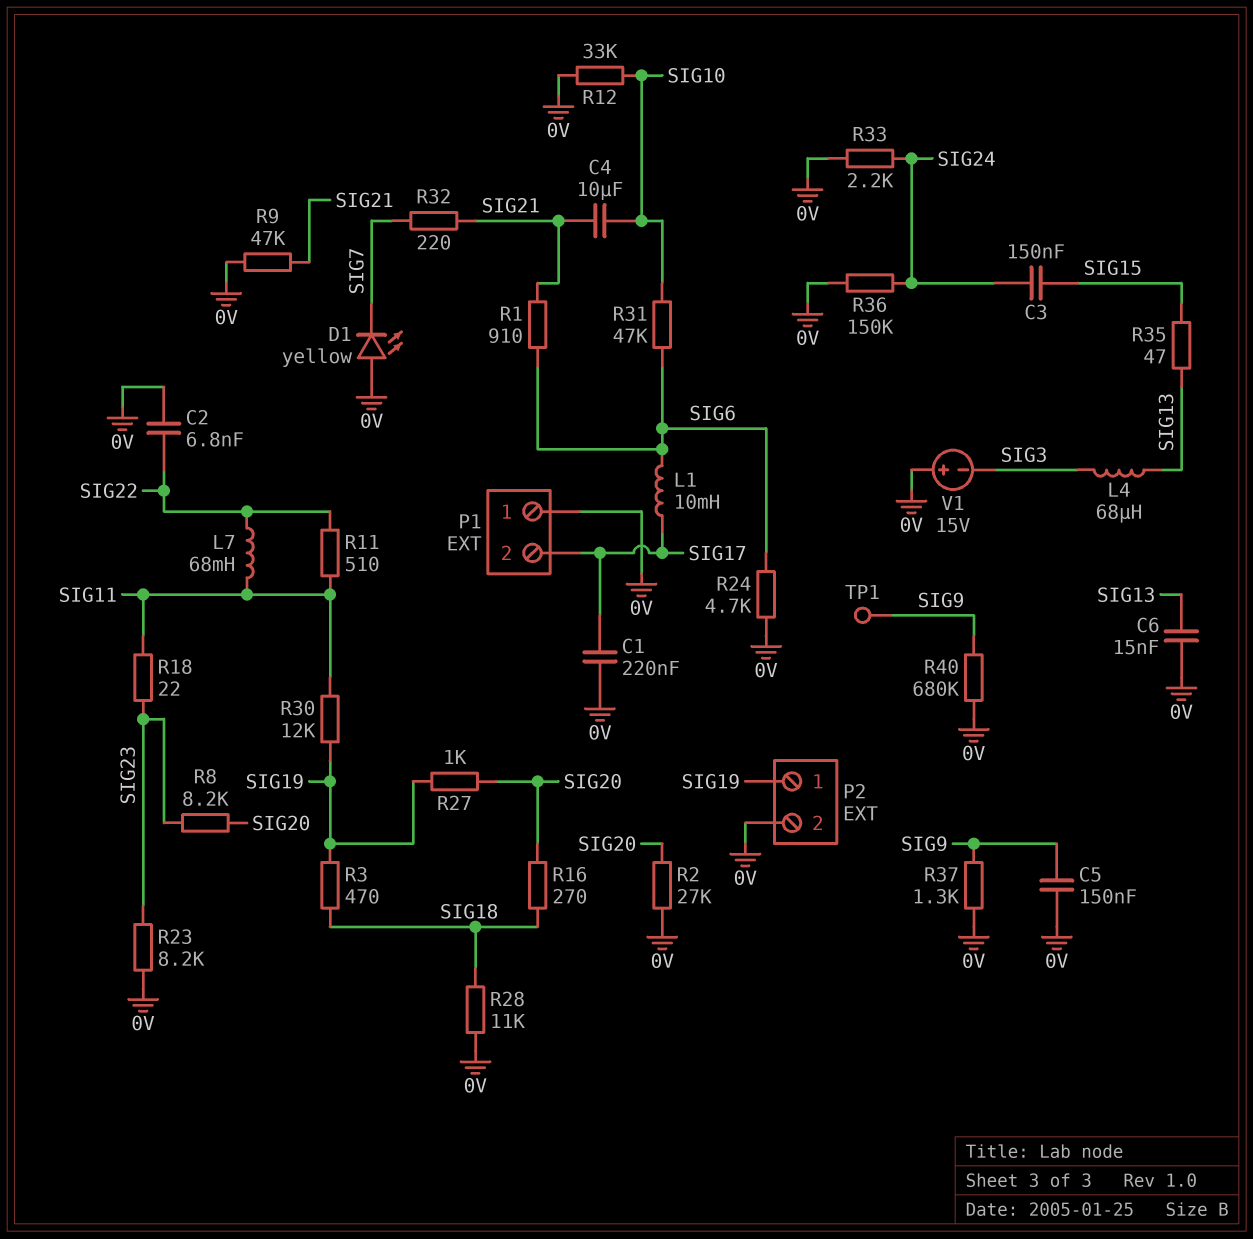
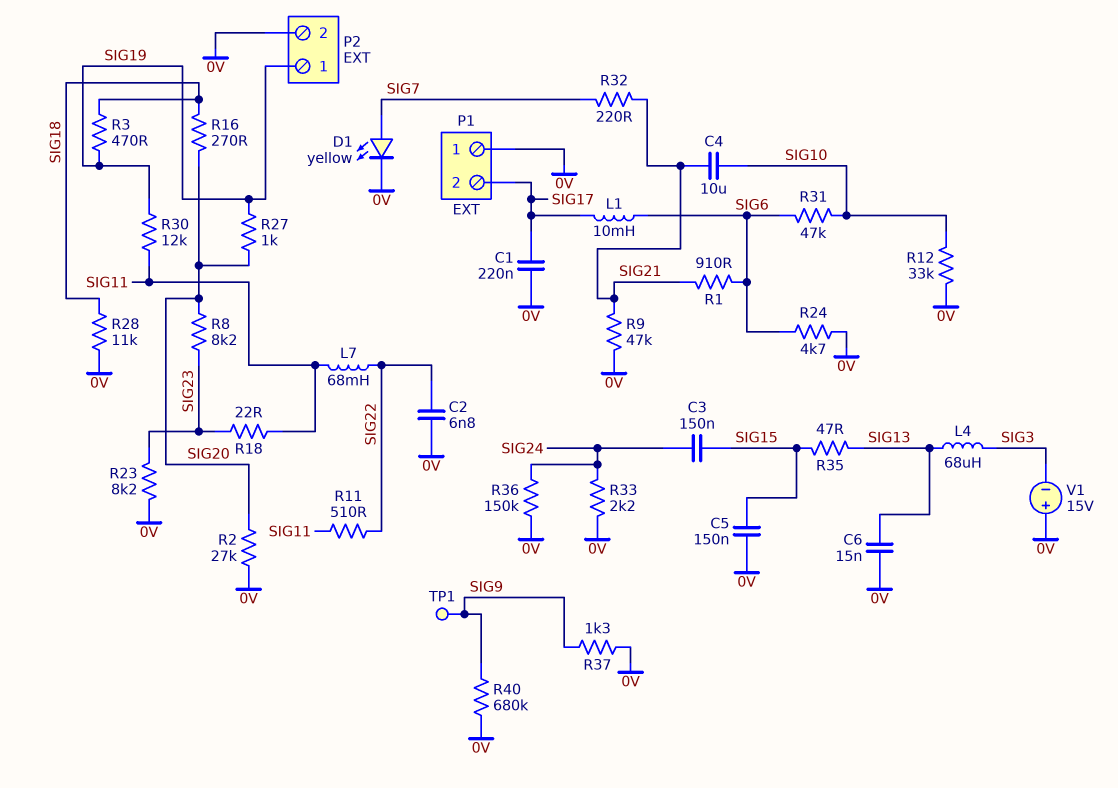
C5: 150nF (0V, SIG9) -> 150nF (0V, SIG15)
D1: LED yellow (A 0V, K SIG7) -> LED yellow (A SIG7, K 0V)

